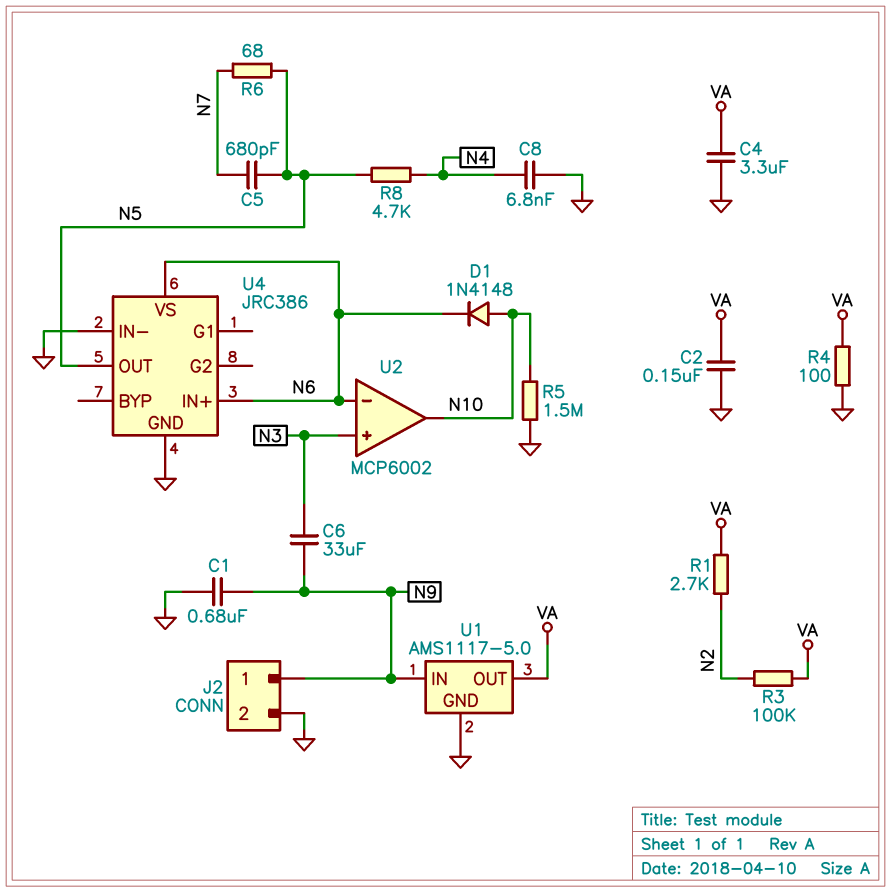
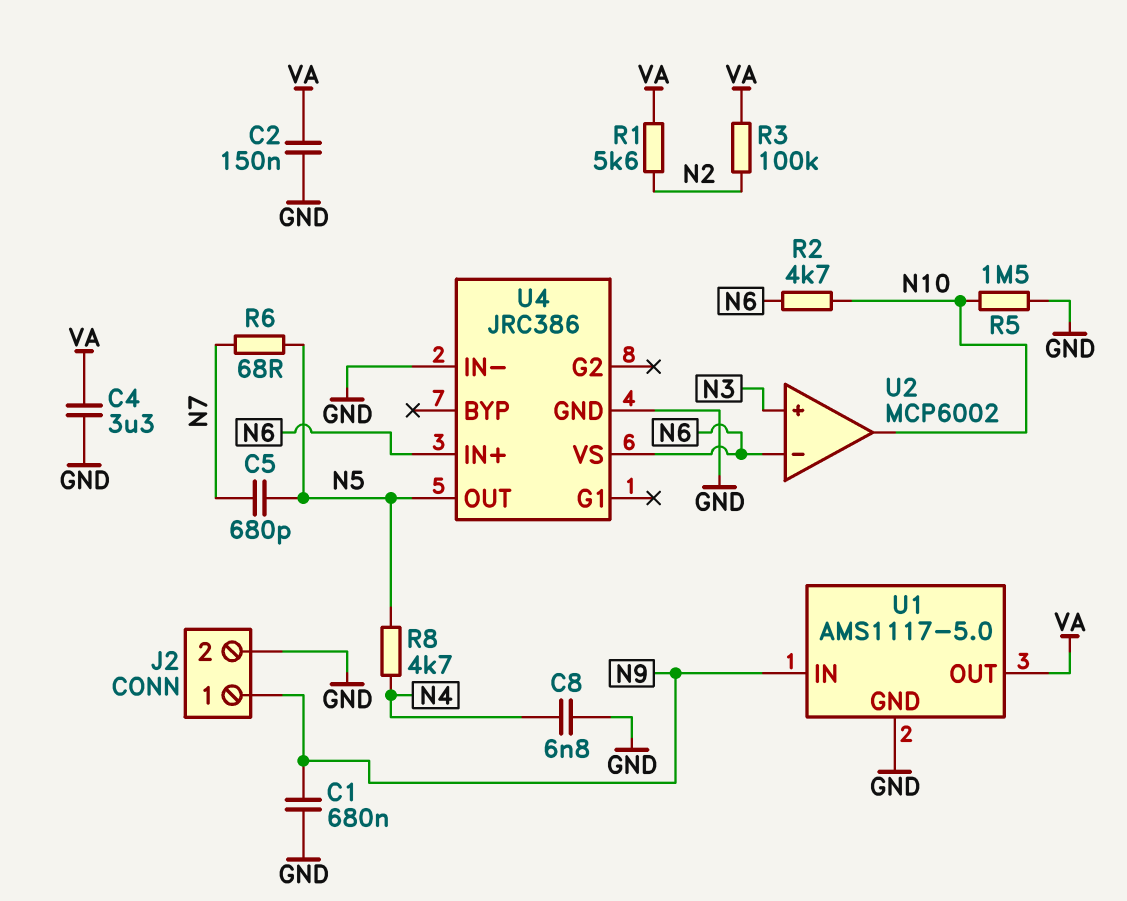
C6: 33uF (N3, N9) -> none
D1: diode 1N4148 (A N10, K N6) -> none
R1: 2.7k (N2, VA) -> 5.6k (N2, VA)
R2: none -> 4.7k (N6, N10)
R4: 100 (GND, VA) -> none

